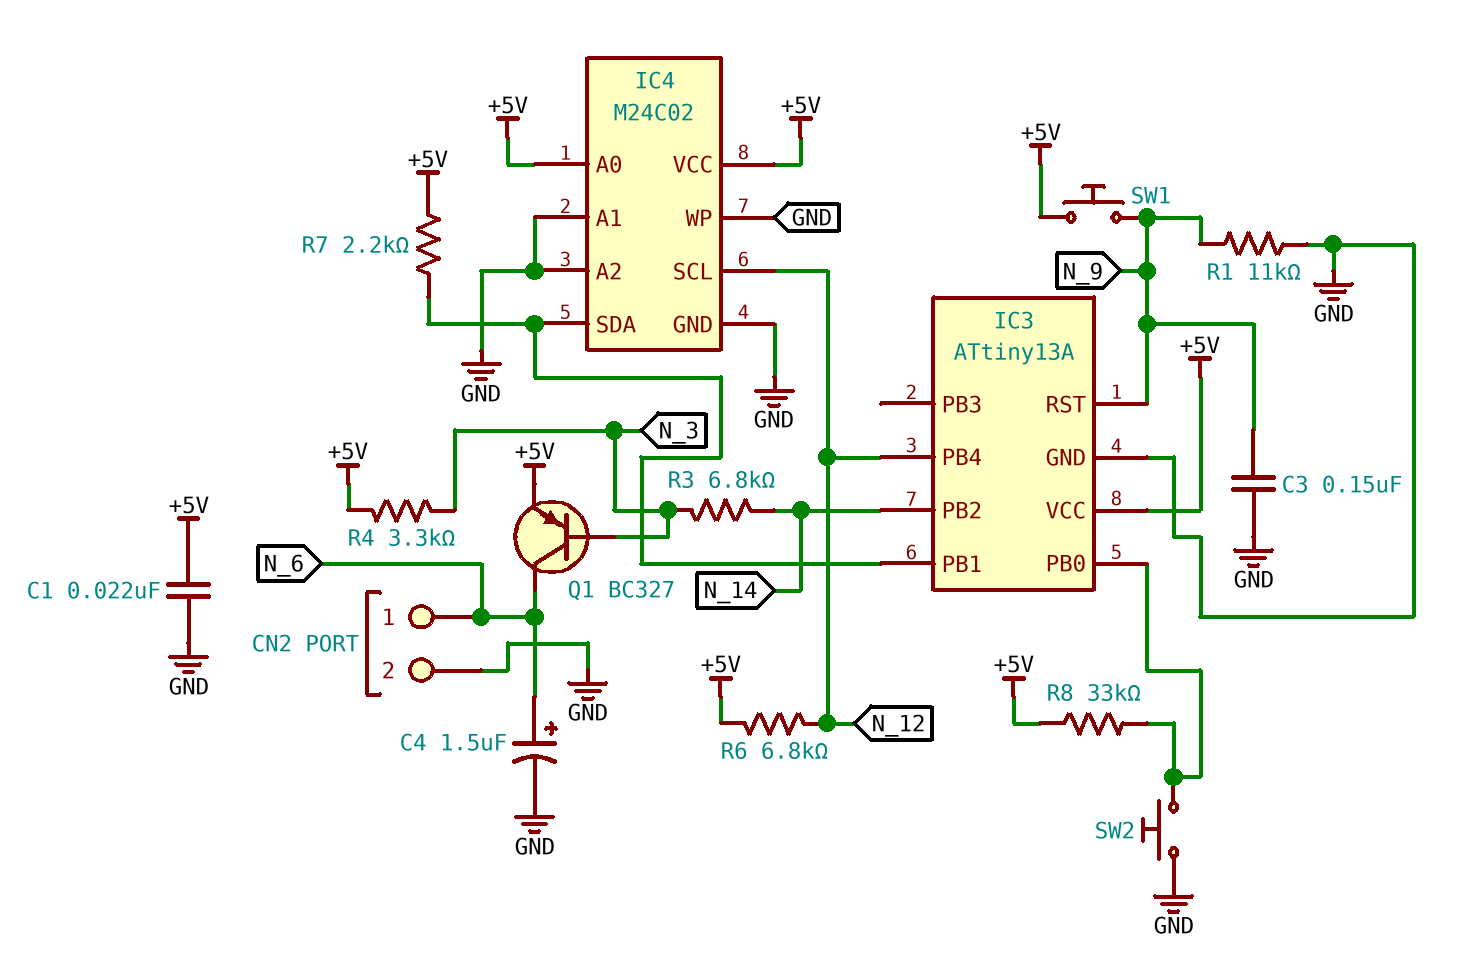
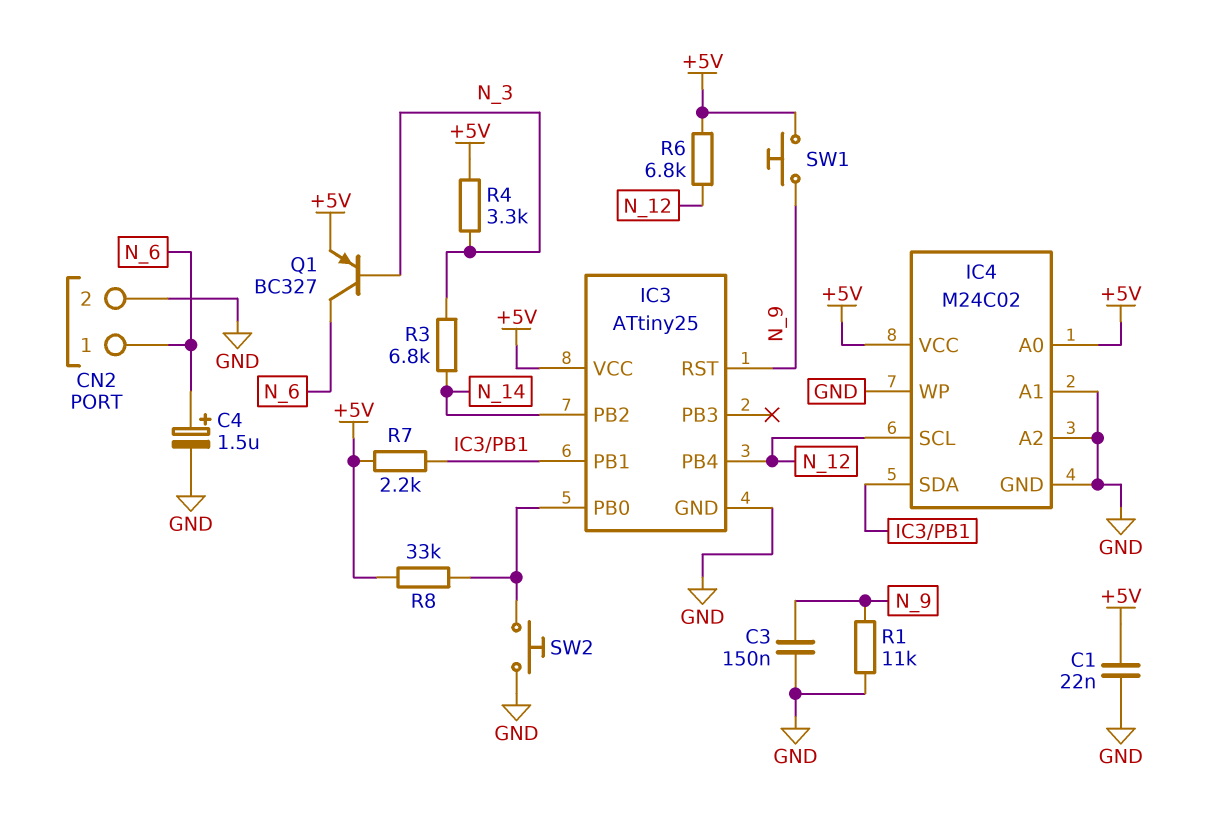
IC3: ATtiny13A -> ATtiny25

